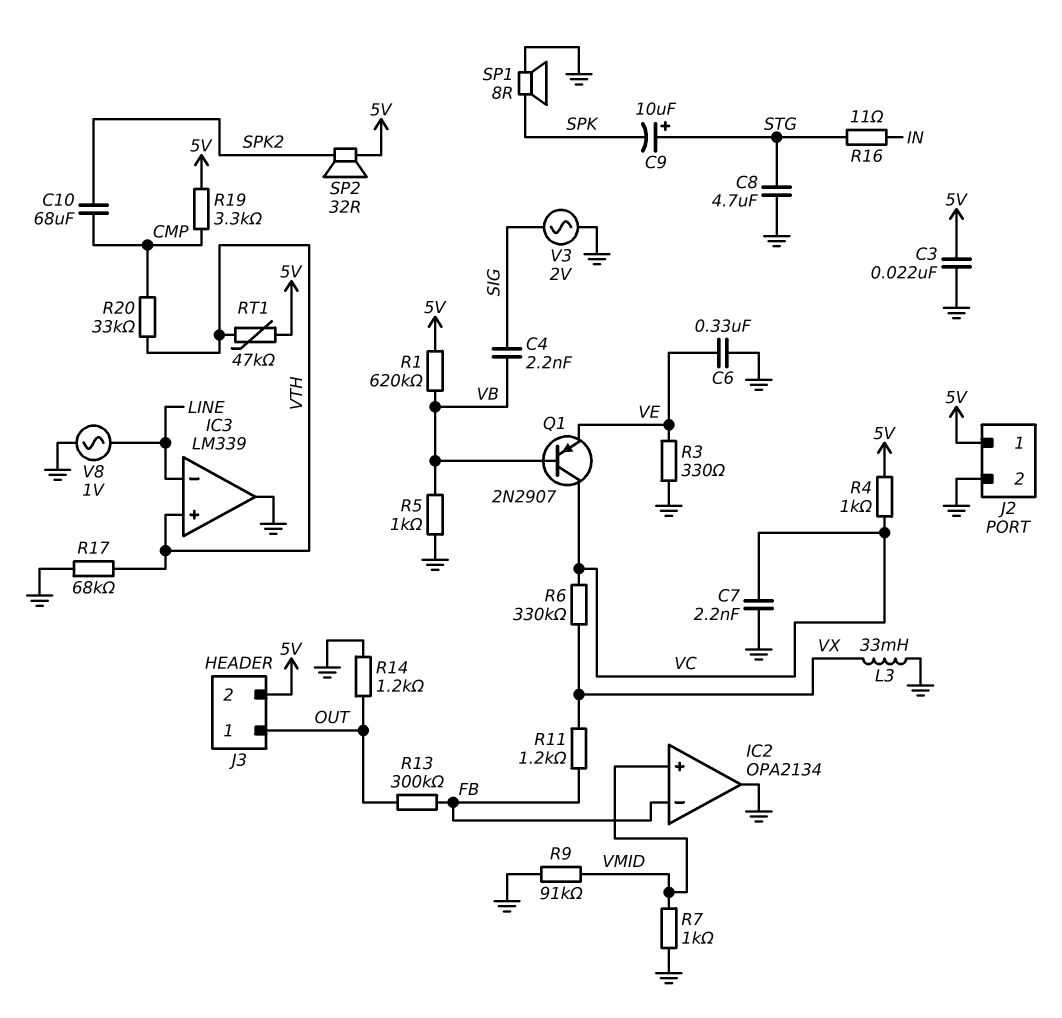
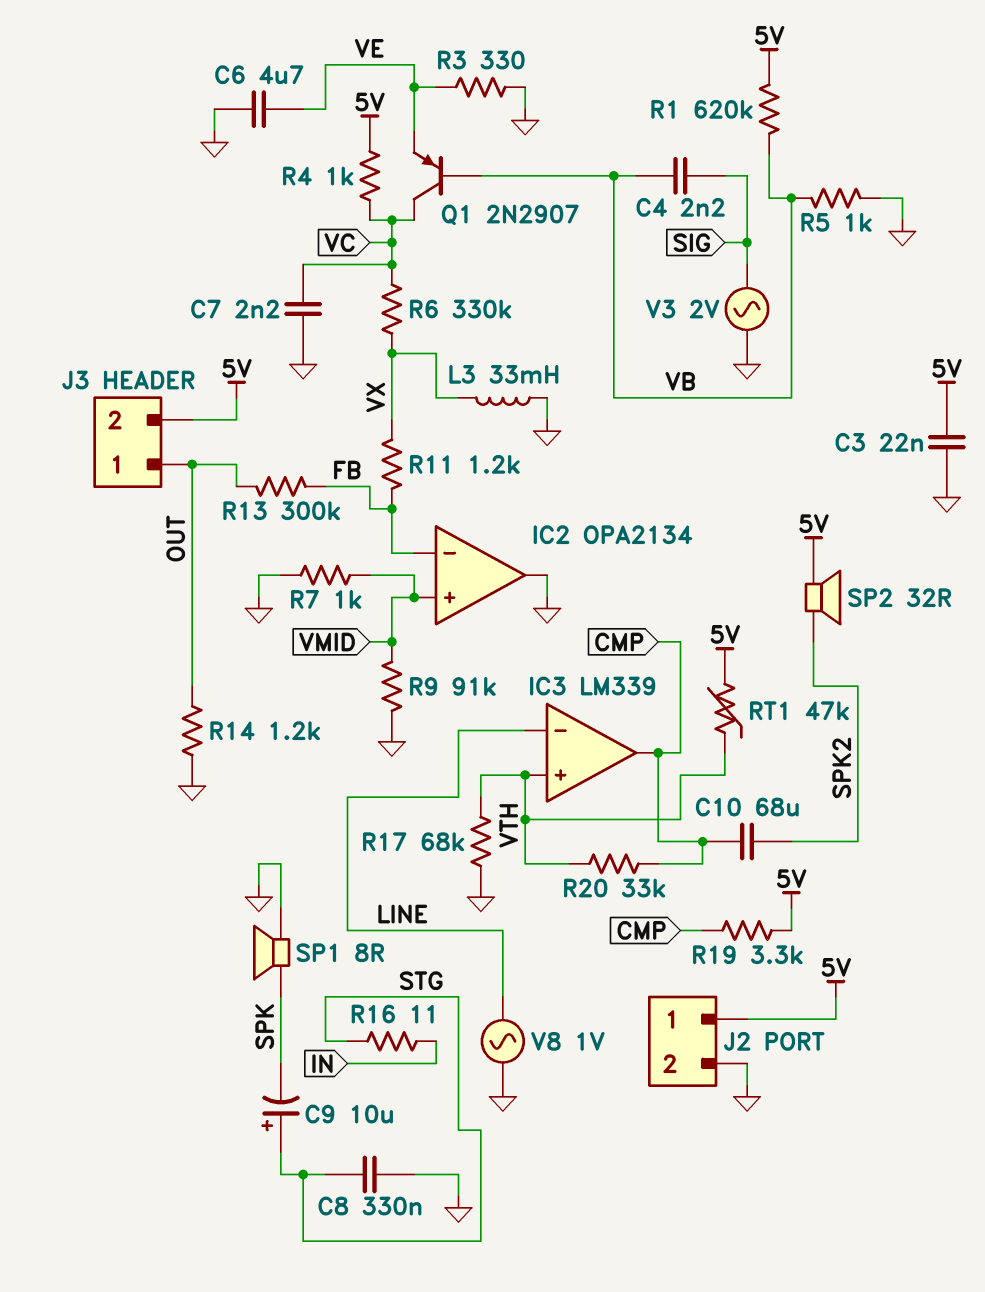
C6: 330nF (GND, VE) -> 4.7uF (GND, VE)
C8: 4.7uF (GND, STG) -> 330nF (GND, STG)
IC3 pin out: GND -> CMP

